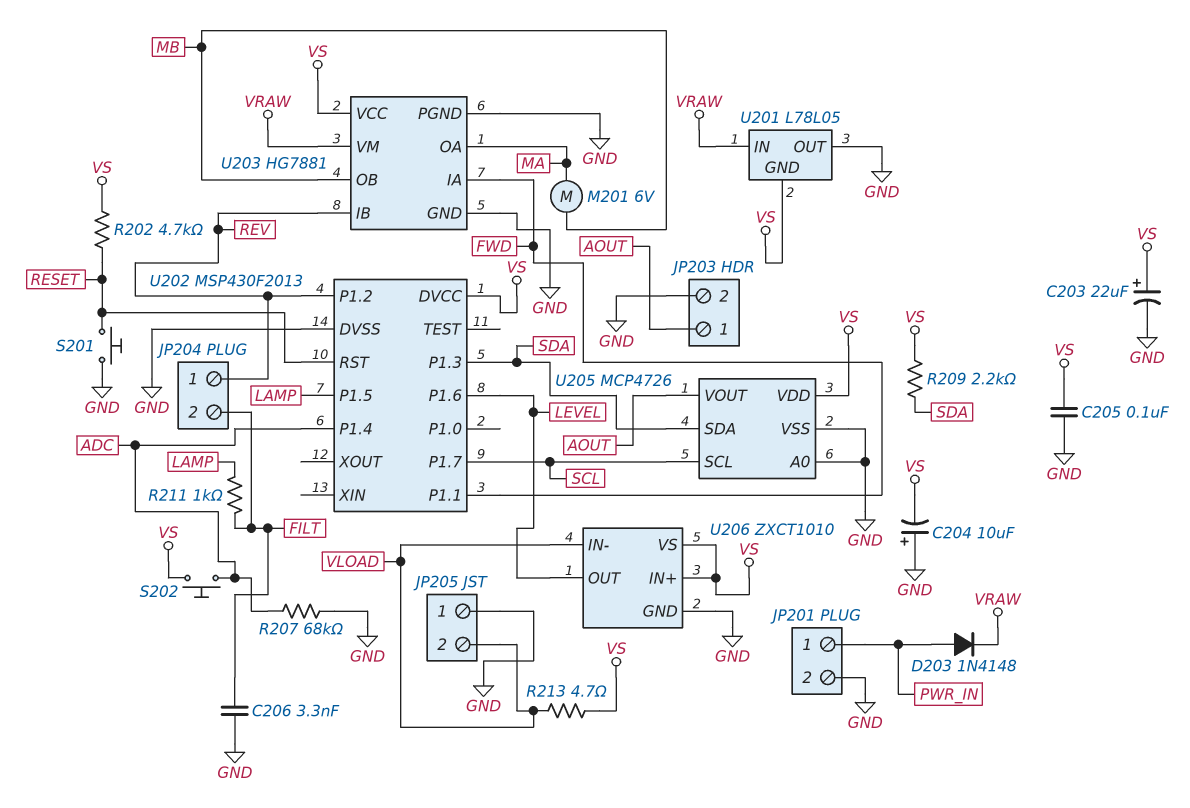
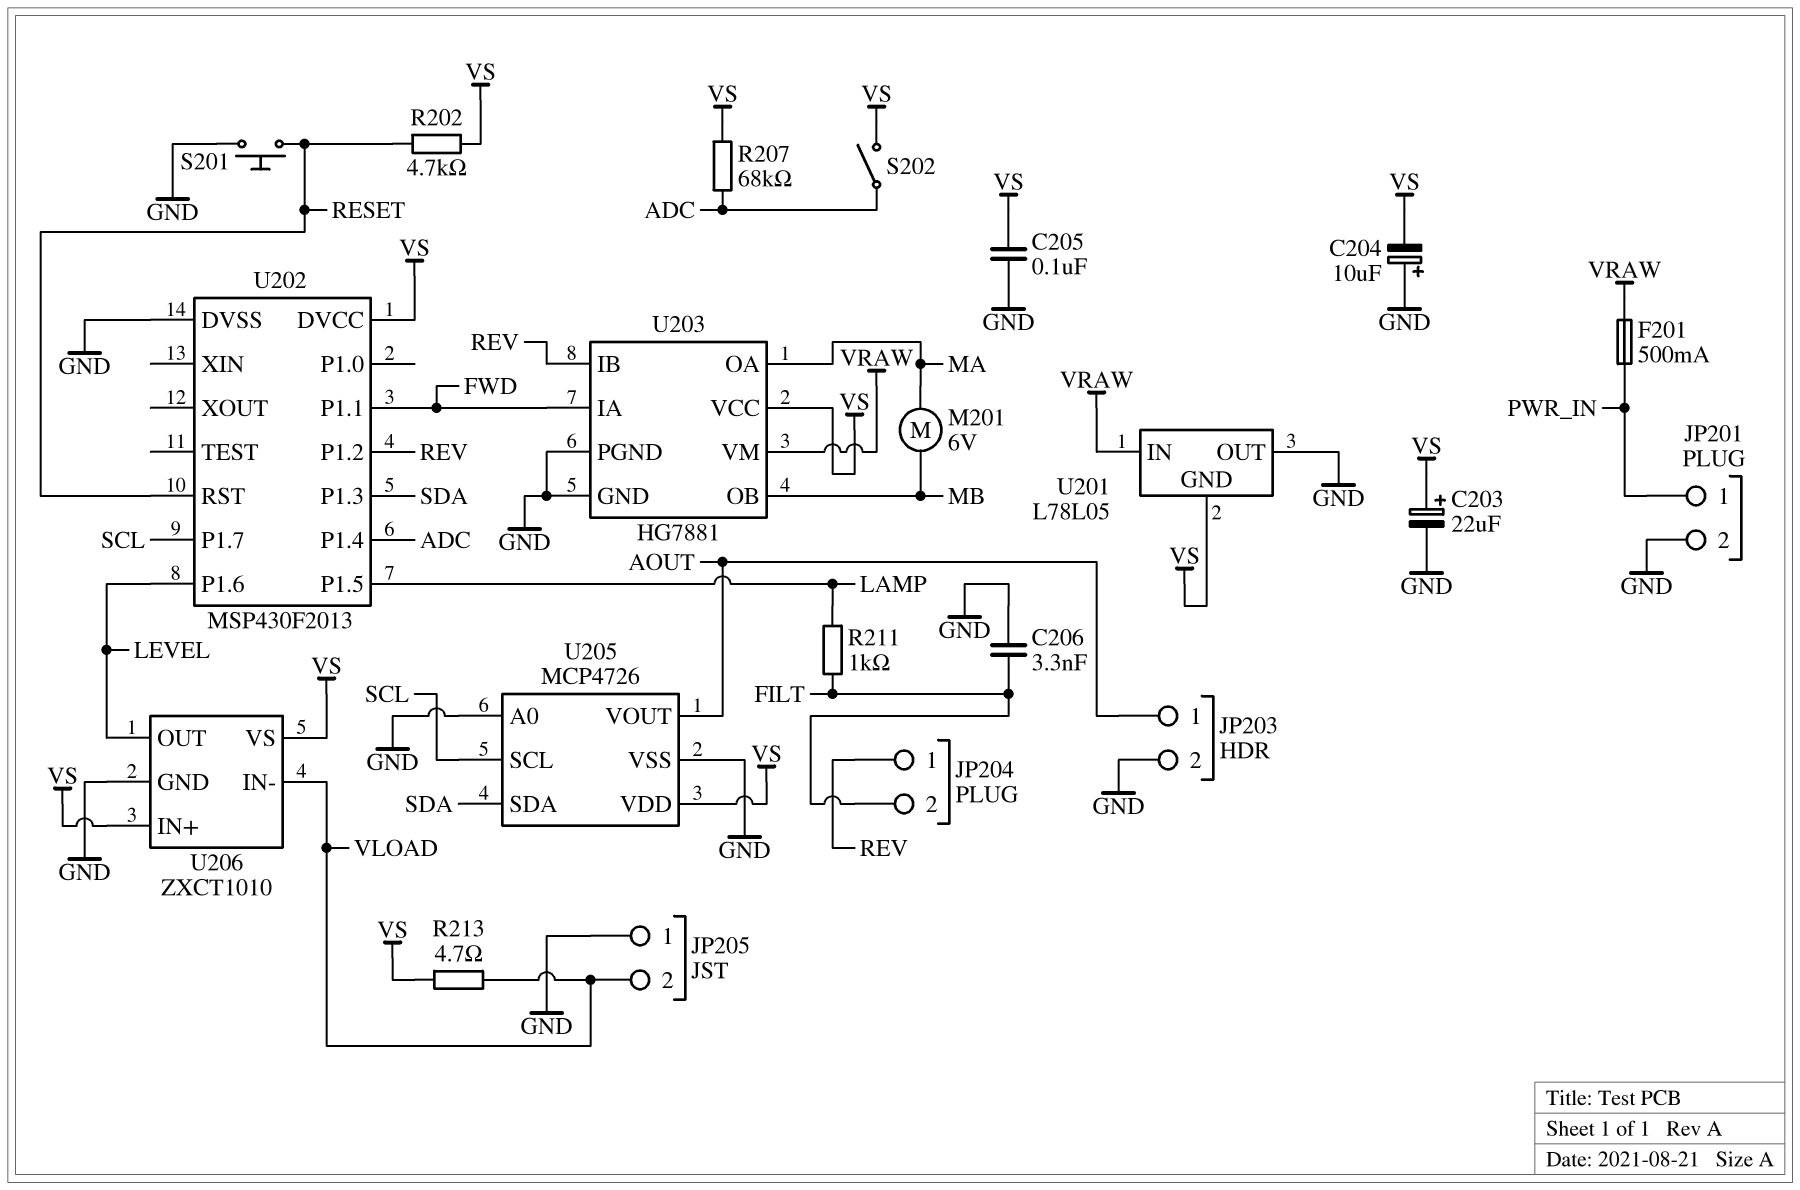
D203: diode 1N4148 (A PWR_IN, K VRAW) -> none
F201: none -> 500mA (PWR_IN, VRAW)
R207: 68k (ADC, GND) -> 68k (ADC, VS)
R209: 2.2k (SDA, VS) -> none
S202: button (ADC, VS) -> switch (ADC, VS)

